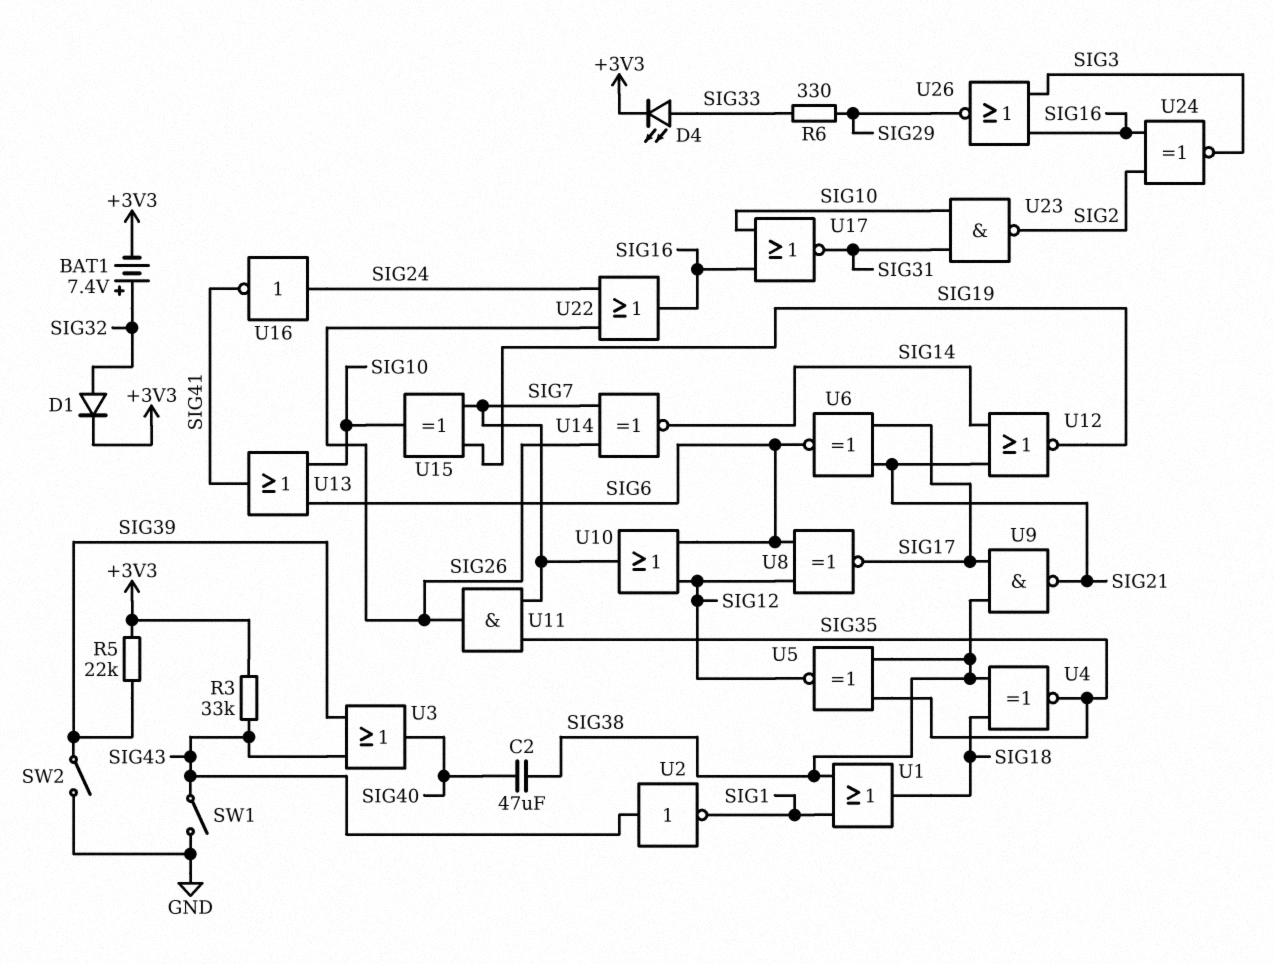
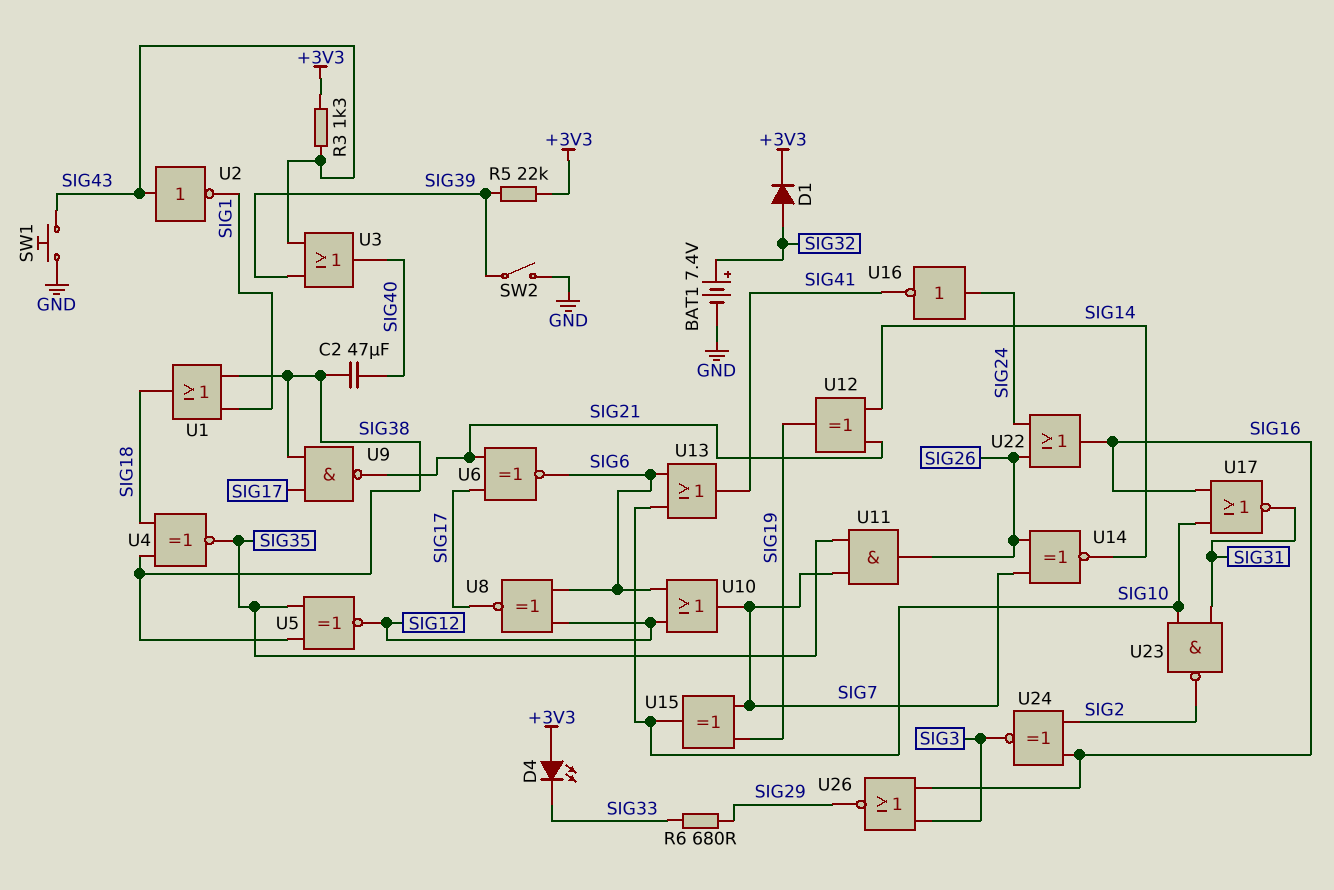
BAT1: 7.4V (plus SIG32, minus +3V3) -> 7.4V (plus SIG32, minus GND)
D4: LED (A SIG33, K +3V3) -> LED (A +3V3, K SIG33)
R3: 33k (+3V3, SIG43) -> 1.3k (+3V3, SIG43)
R6: 330 (SIG29, SIG33) -> 680 (SIG29, SIG33)
SW1: switch (GND, SIG43) -> button (GND, SIG43)
U12: NOR (in SIG14, in SIG21, out SIG19) -> XOR (in SIG14, in SIG21, out SIG19)

